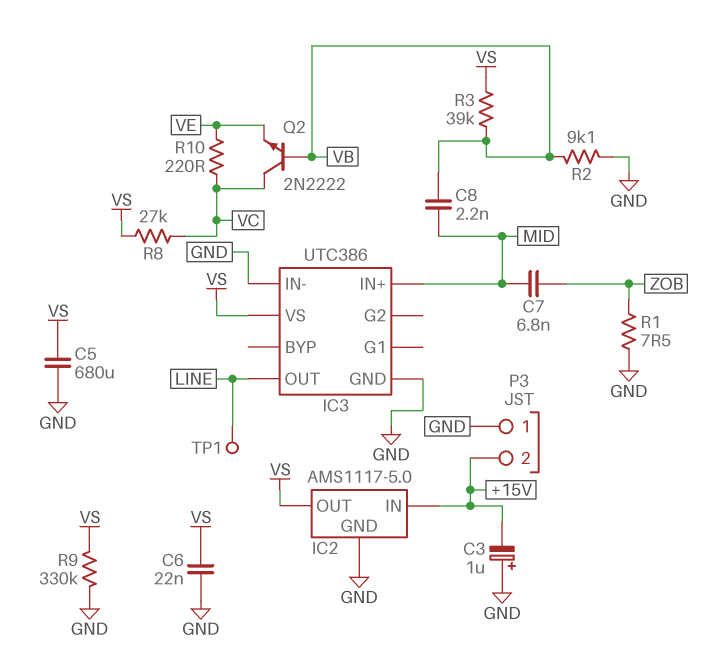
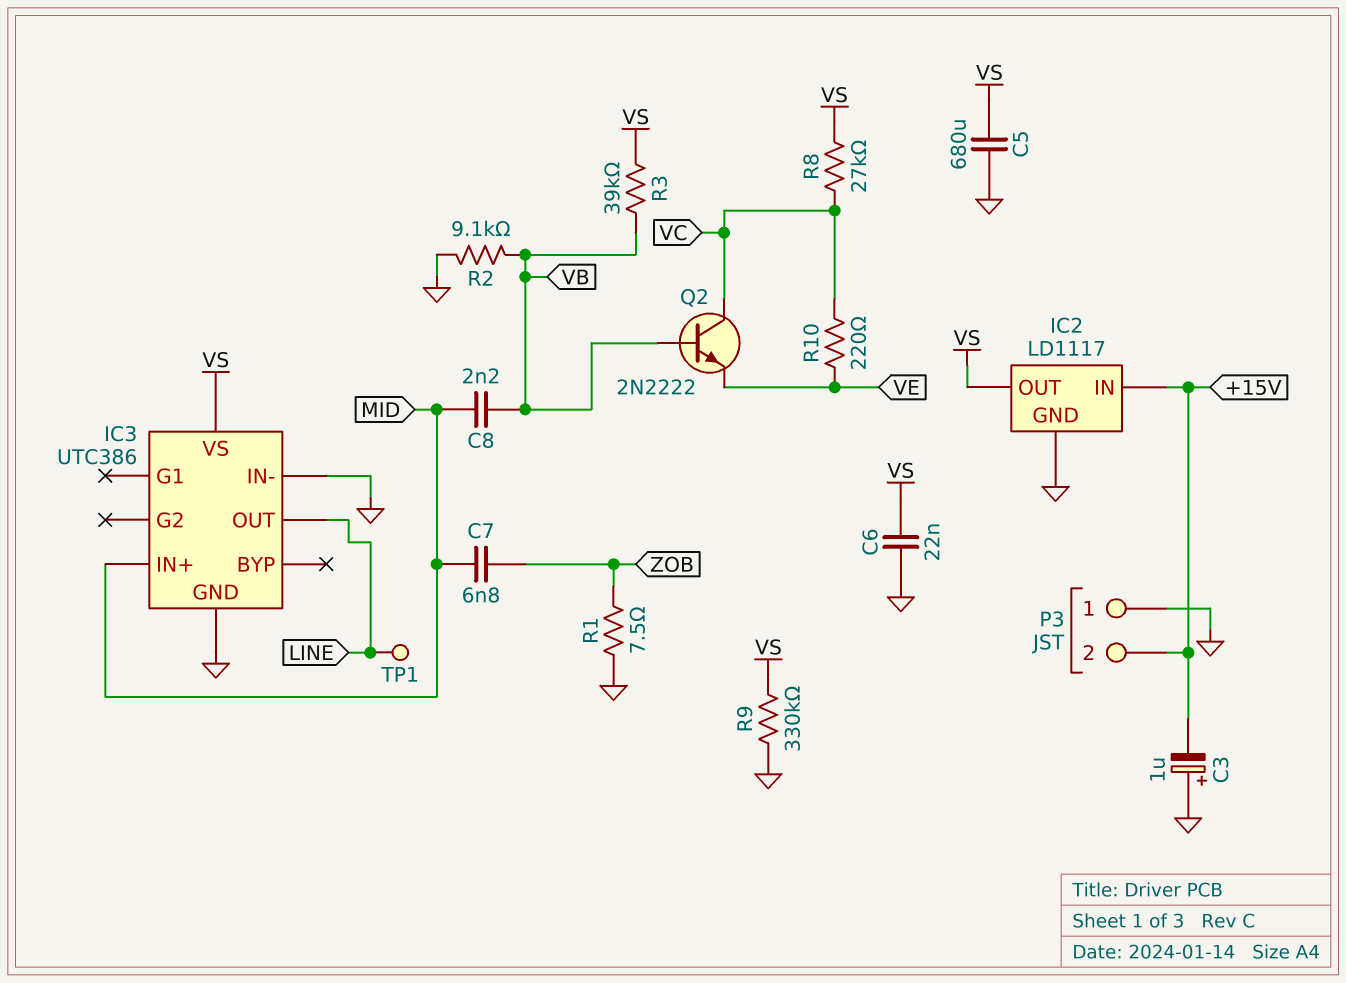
IC2: AMS1117-5.0 -> LD1117

